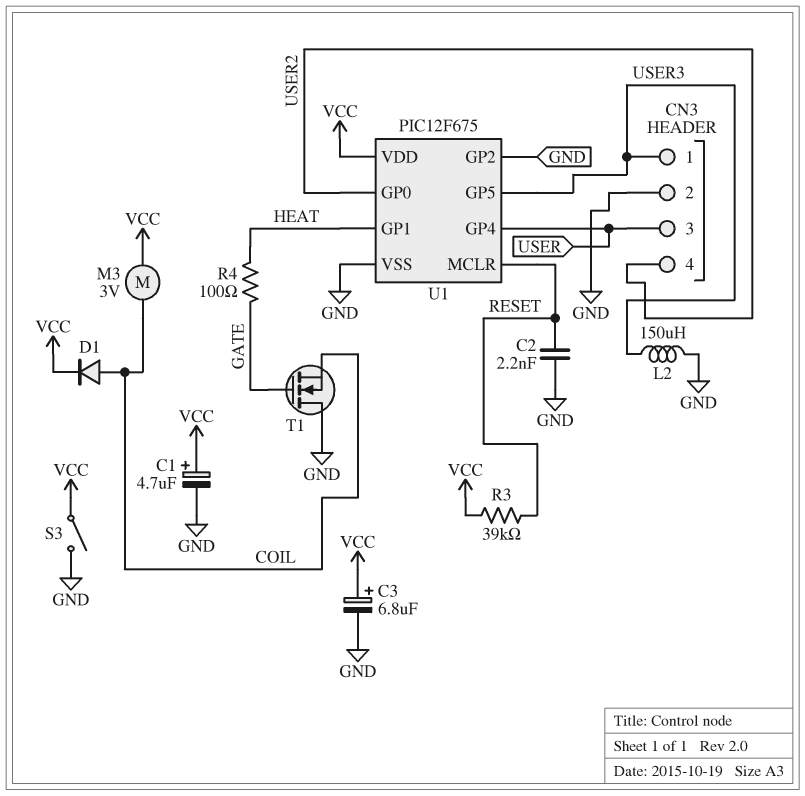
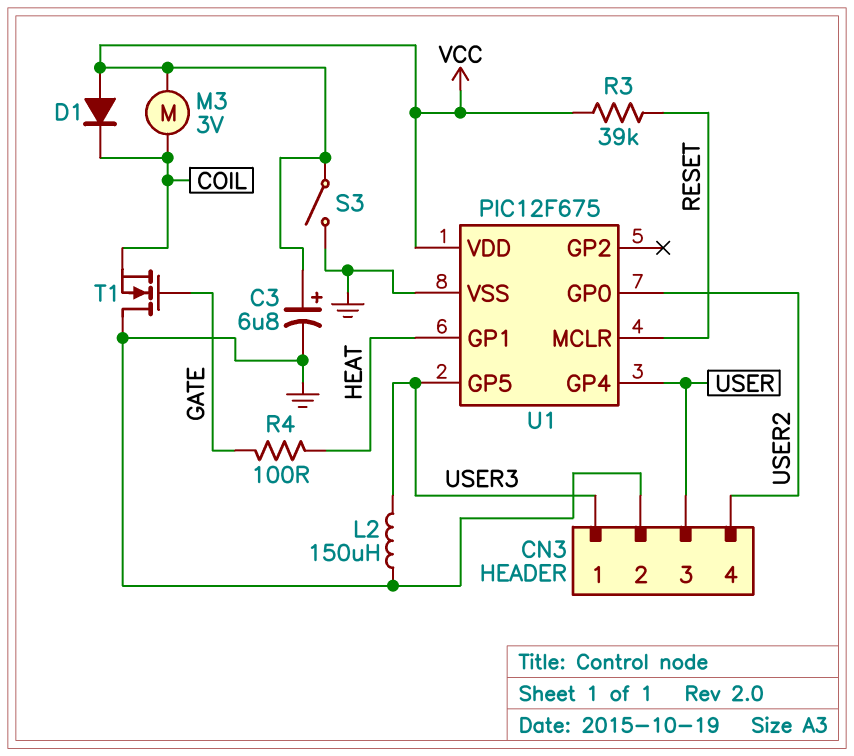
C1: 4.7uF (plus VCC, minus GND) -> none
C2: 2.2nF (GND, RESET) -> none
D1: diode (A COIL, K VCC) -> diode (A VCC, K COIL)
U1 pin GP2: GND -> none

